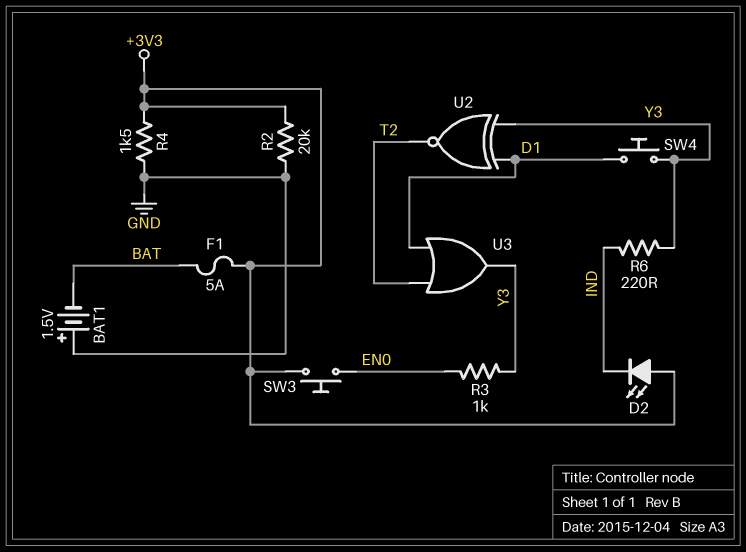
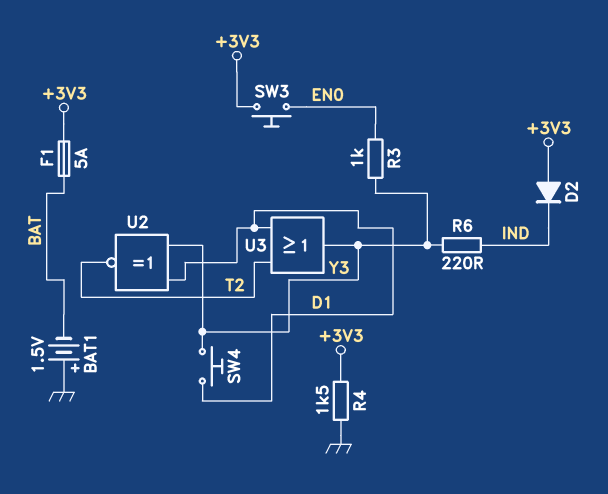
D2: LED (A +3V3, K IND) -> diode (A +3V3, K IND)
R2: 20k (+3V3, GND) -> none

